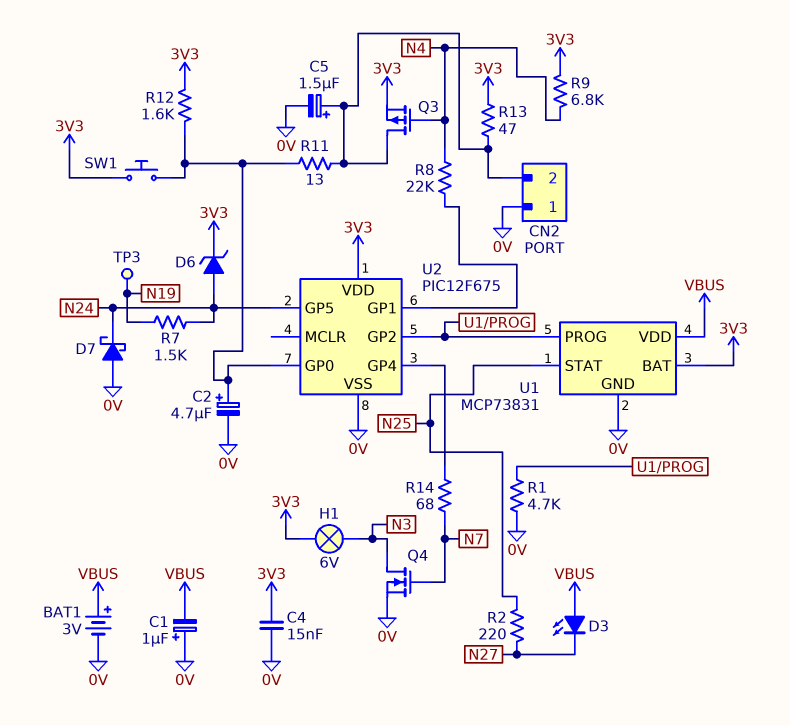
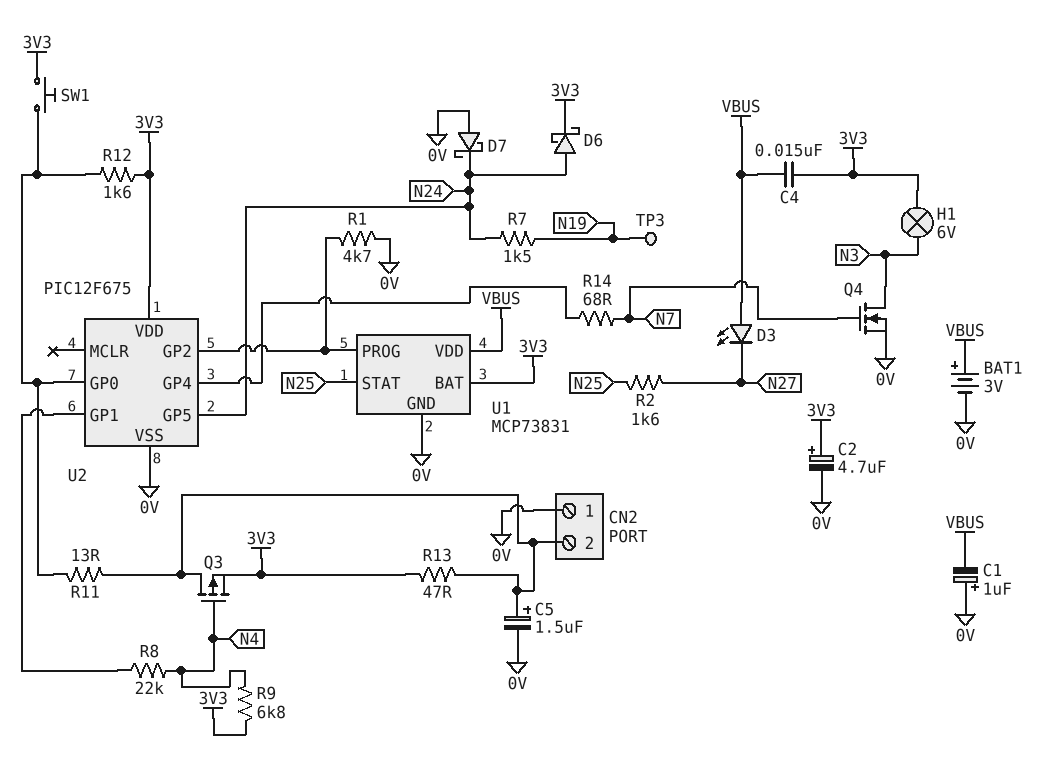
C2: 4.7uF (plus U2/GP0, minus 0V) -> 4.7uF (plus 3V3, minus 0V)
C4: 15nF (0V, 3V3) -> 15nF (3V3, VBUS)
D6: zener (A N24, K 3V3) -> schottky (A N24, K 3V3)
R2: 220 (N25, N27) -> 1.6k (N25, N27)

